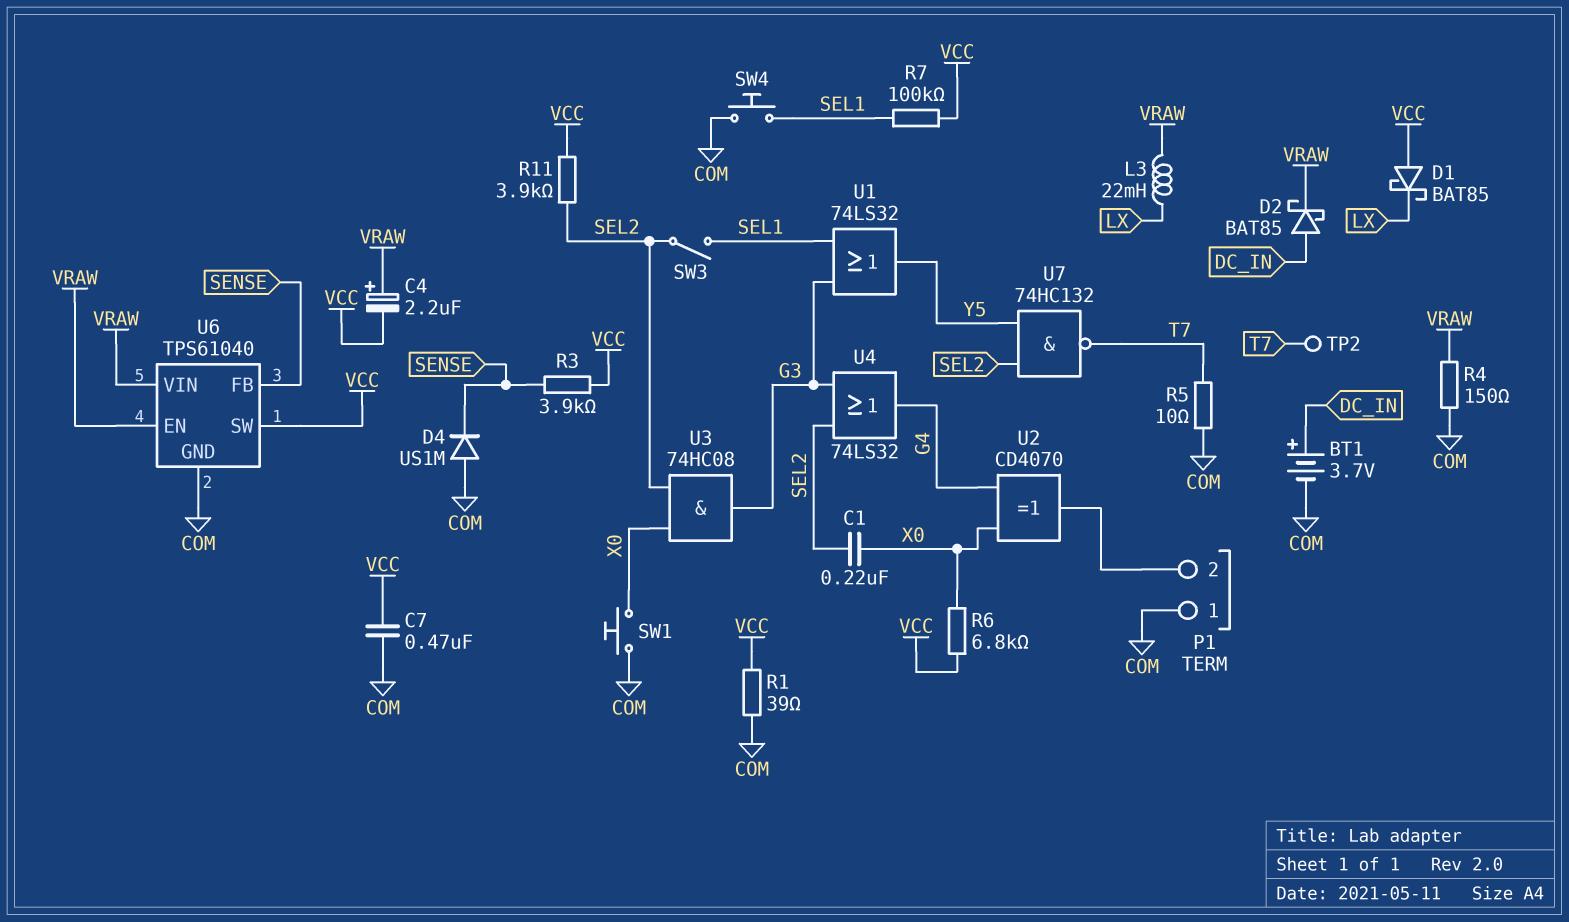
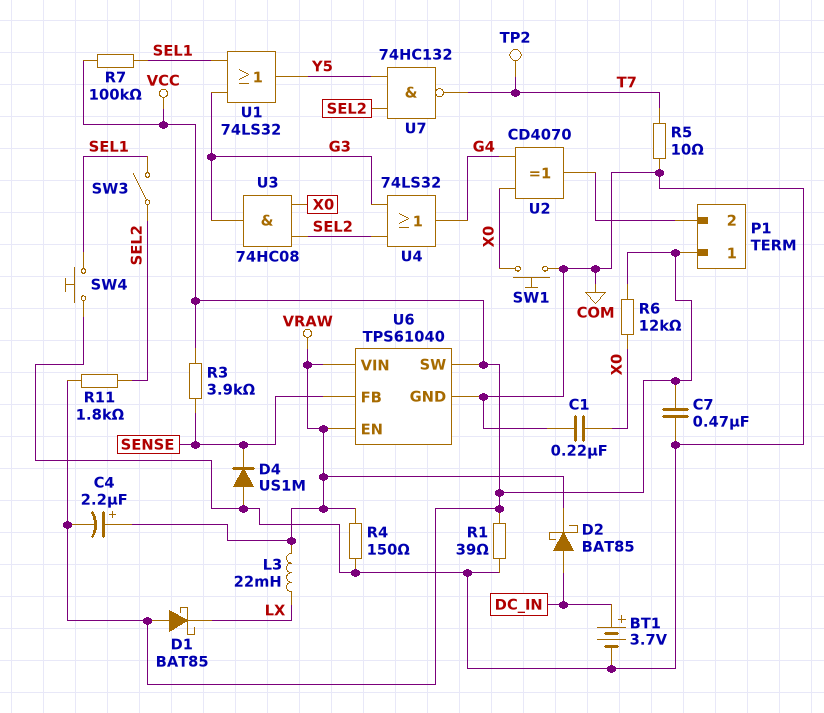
C1: 220nF (SEL2, X0) -> 220nF (COM, X0)
P1 pin 1: COM -> VCC
R6: 6.8k (VCC, X0) -> 12k (VCC, X0)
R11: 3.9k (SEL2, VCC) -> 1.8k (SEL2, VCC)

